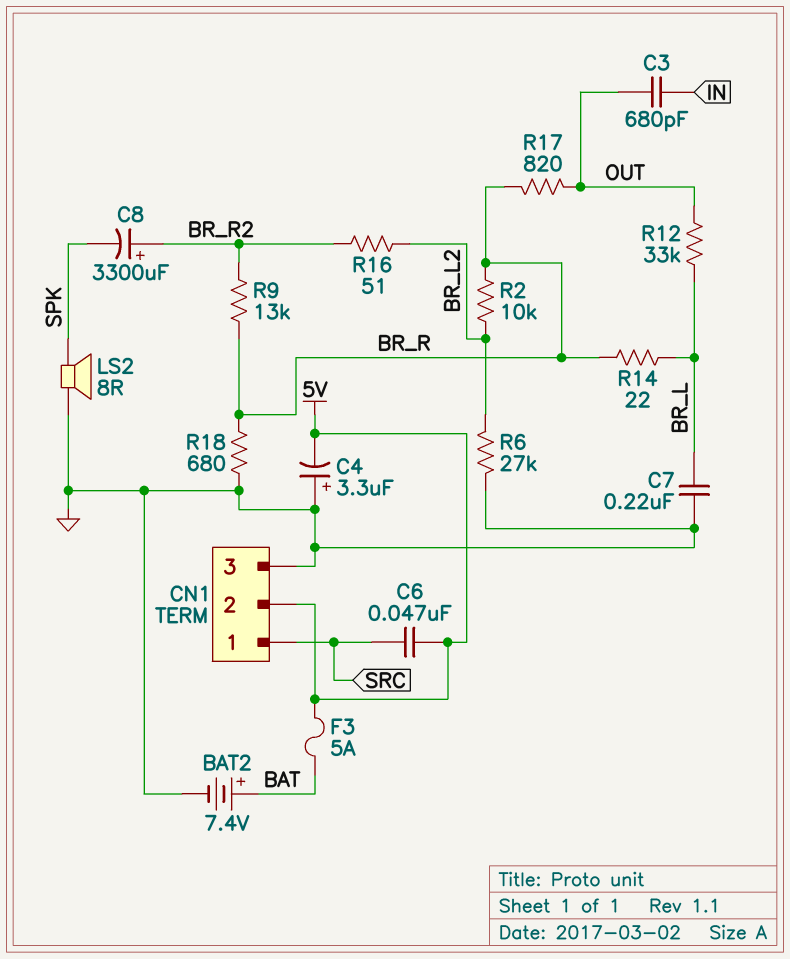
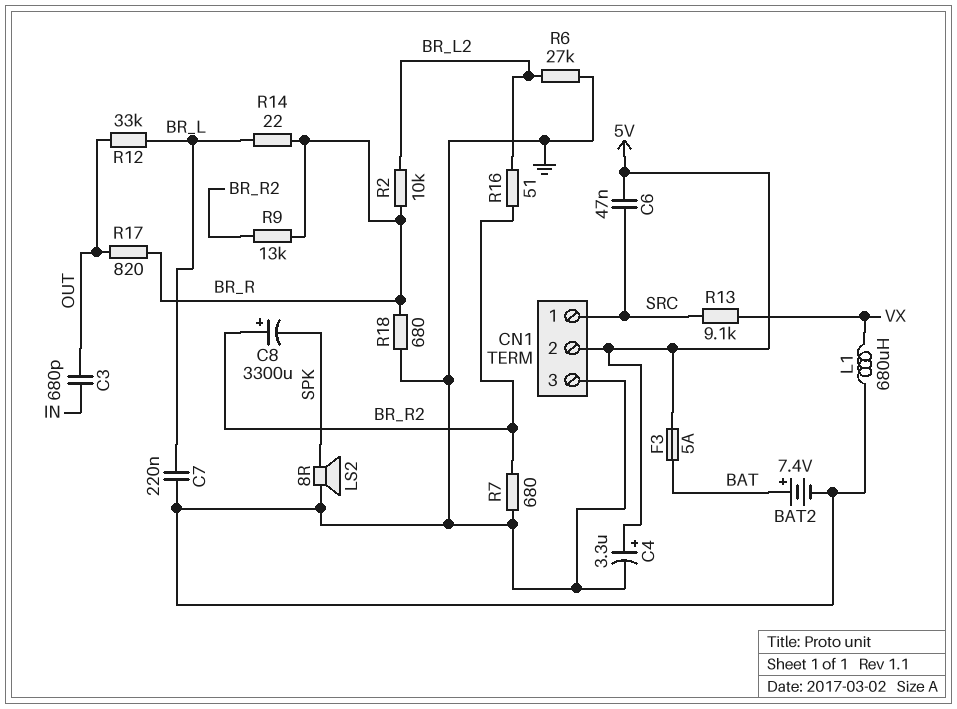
C4: 3.3uF (plus GND, minus 5V) -> 3.3uF (plus 5V, minus GND)
L1: none -> 680uH (GND, VX)
R7: none -> 680 (BR_R2, GND)
R13: none -> 9.1k (SRC, VX)

